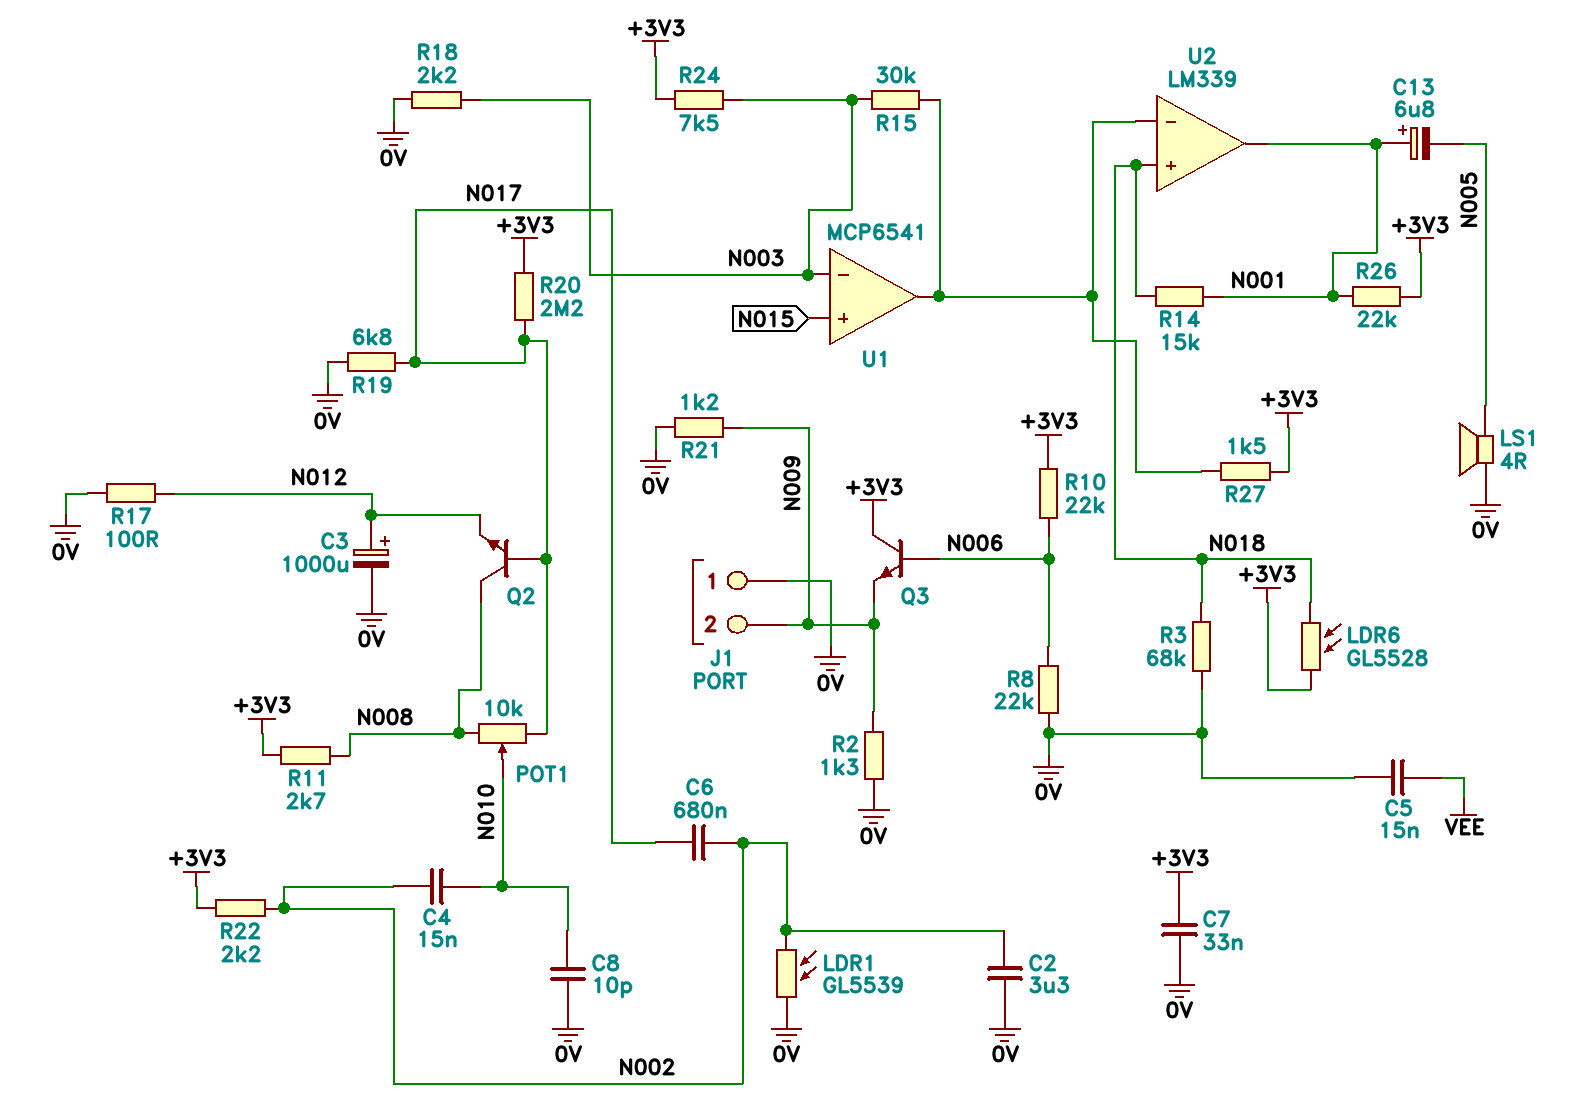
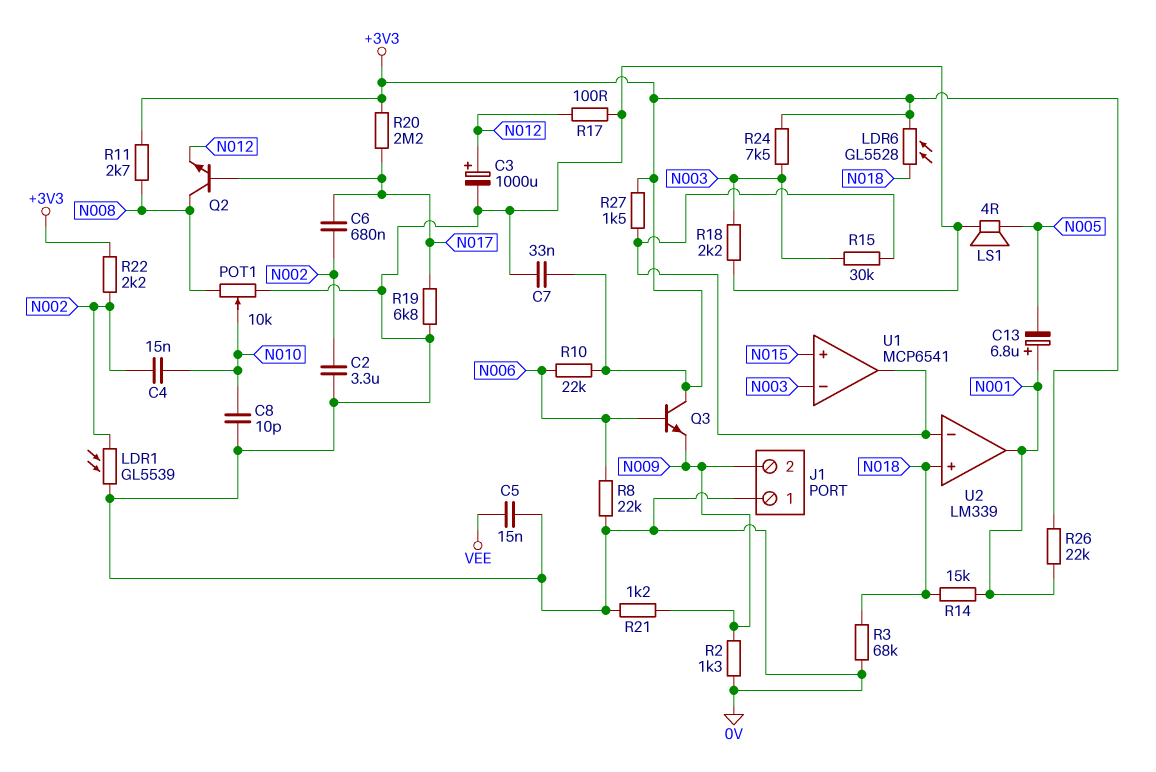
POT1: 10k (N008, N017, wiper N010) -> 10k (0V, N008, wiper N010)

